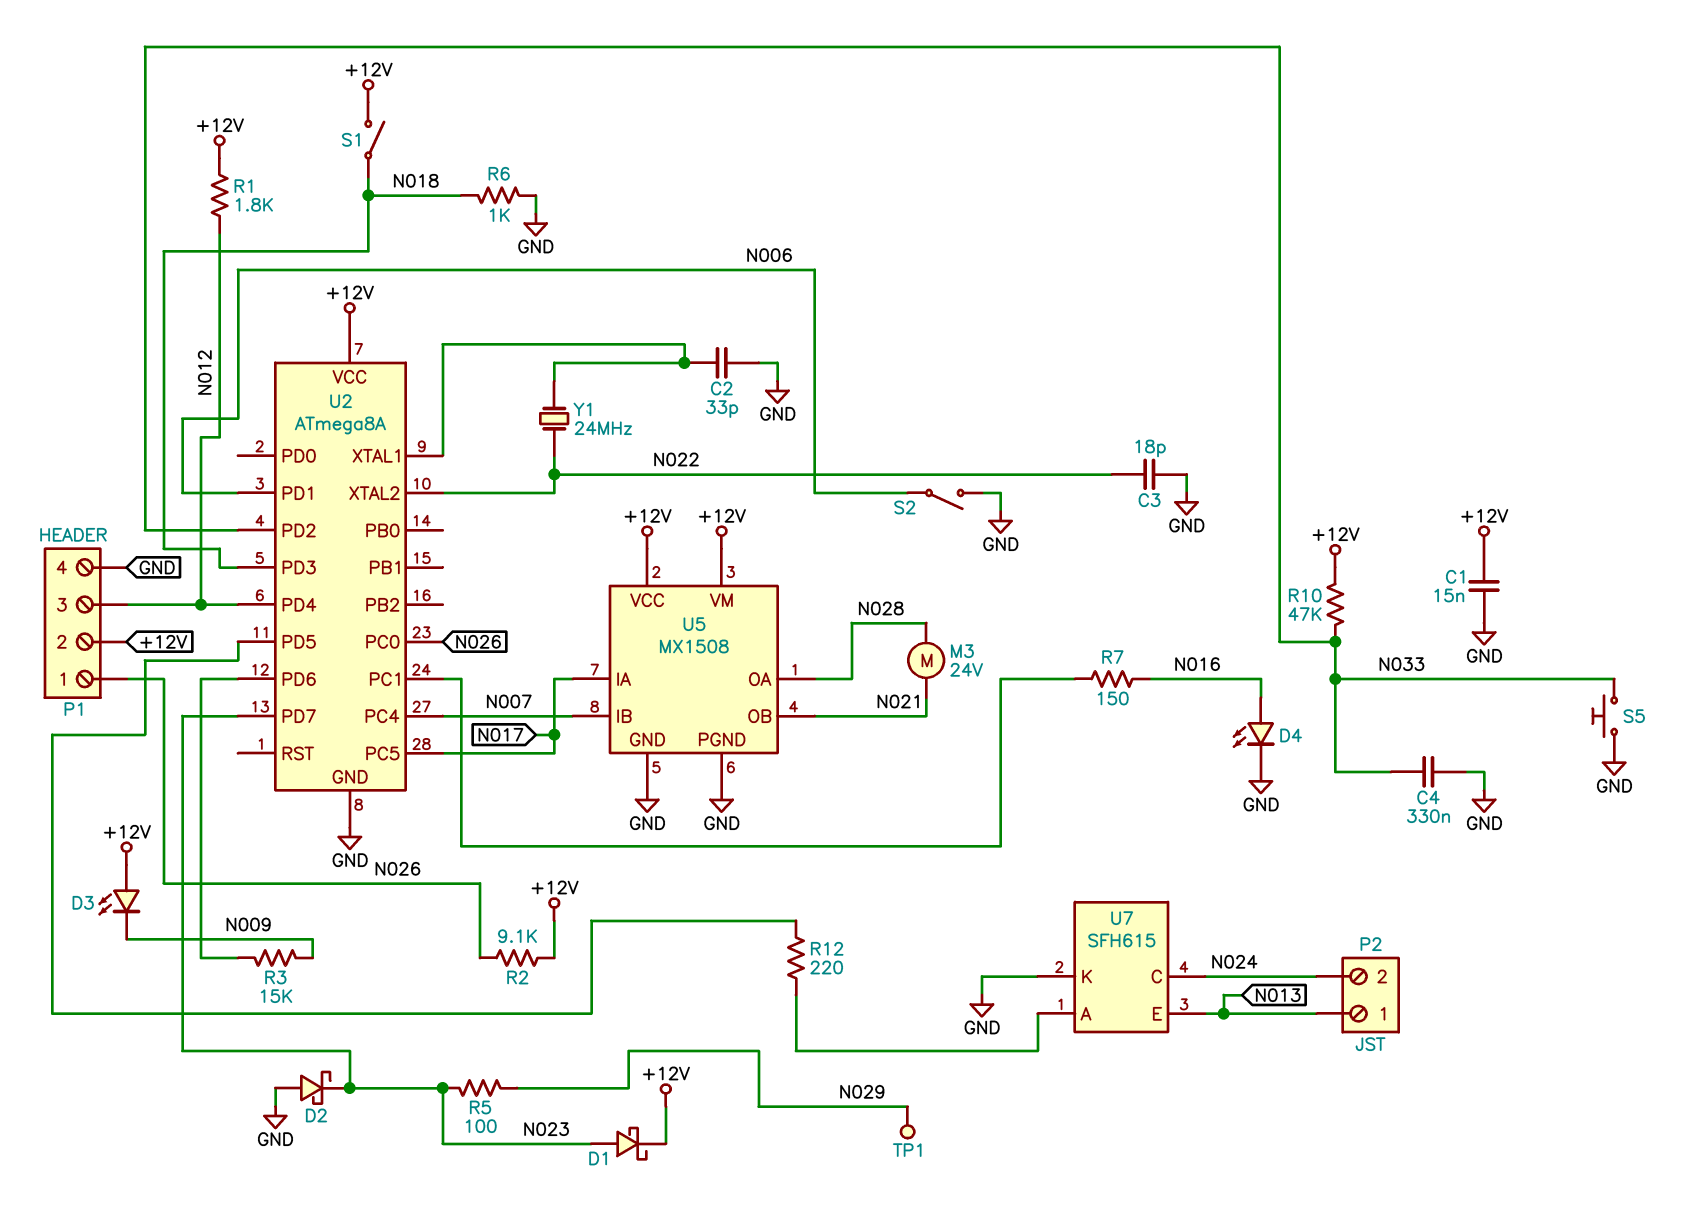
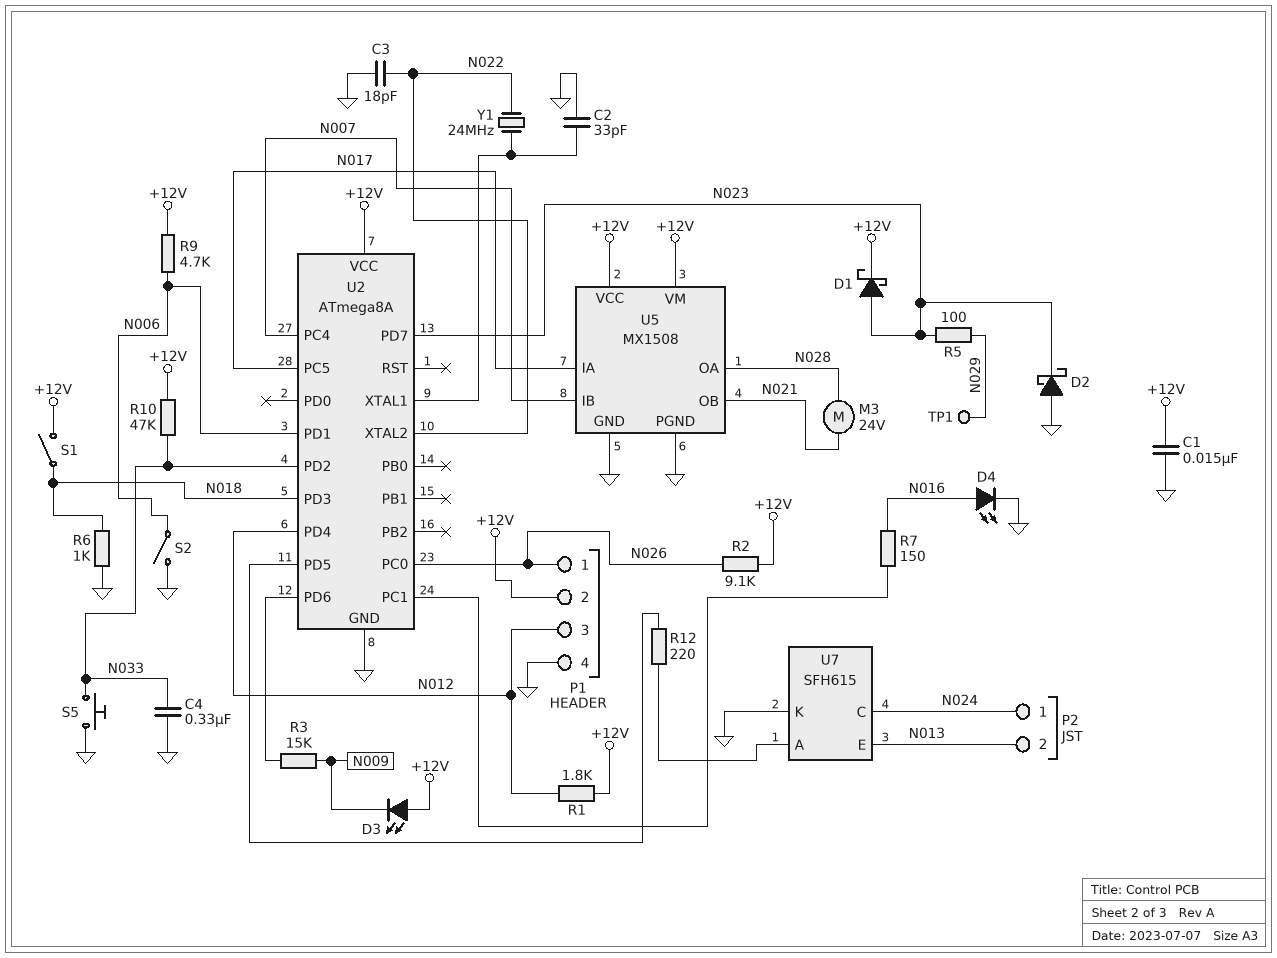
P2 pin 1: N013 -> N024
P2 pin 2: N024 -> N013
R9: none -> 4.7k (+12V, N006)

